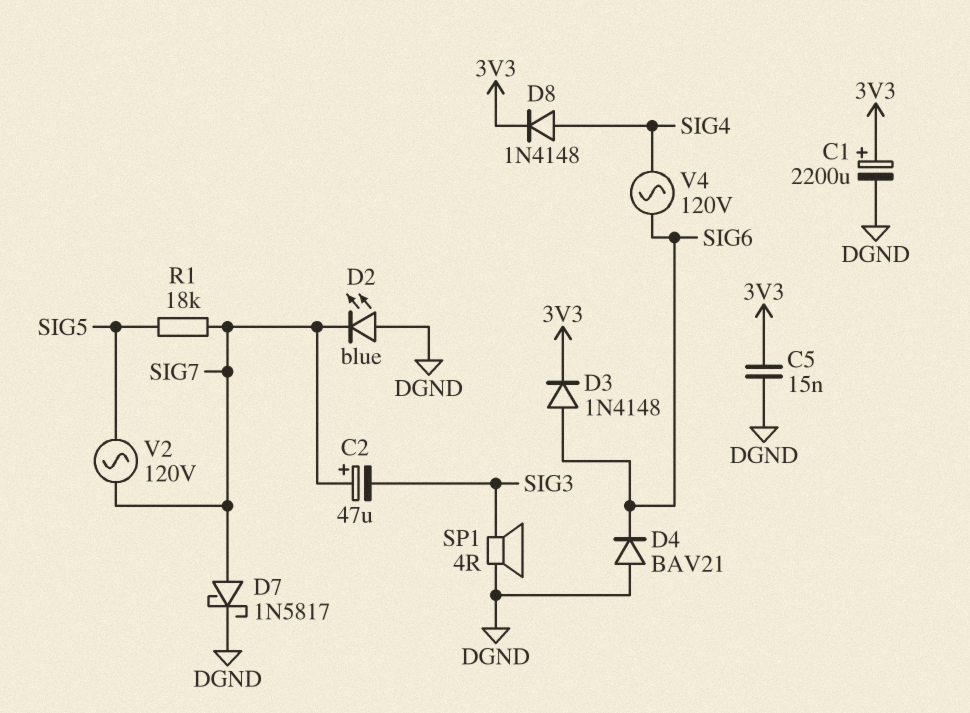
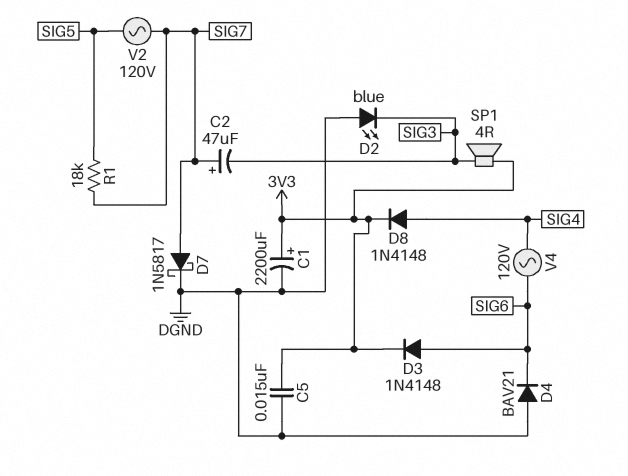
D2: LED blue (A DGND, K SIG7) -> LED blue (A DGND, K SIG3)
SP1: speaker 4R (DGND, SIG3) -> speaker 4R (3V3, SIG3)

